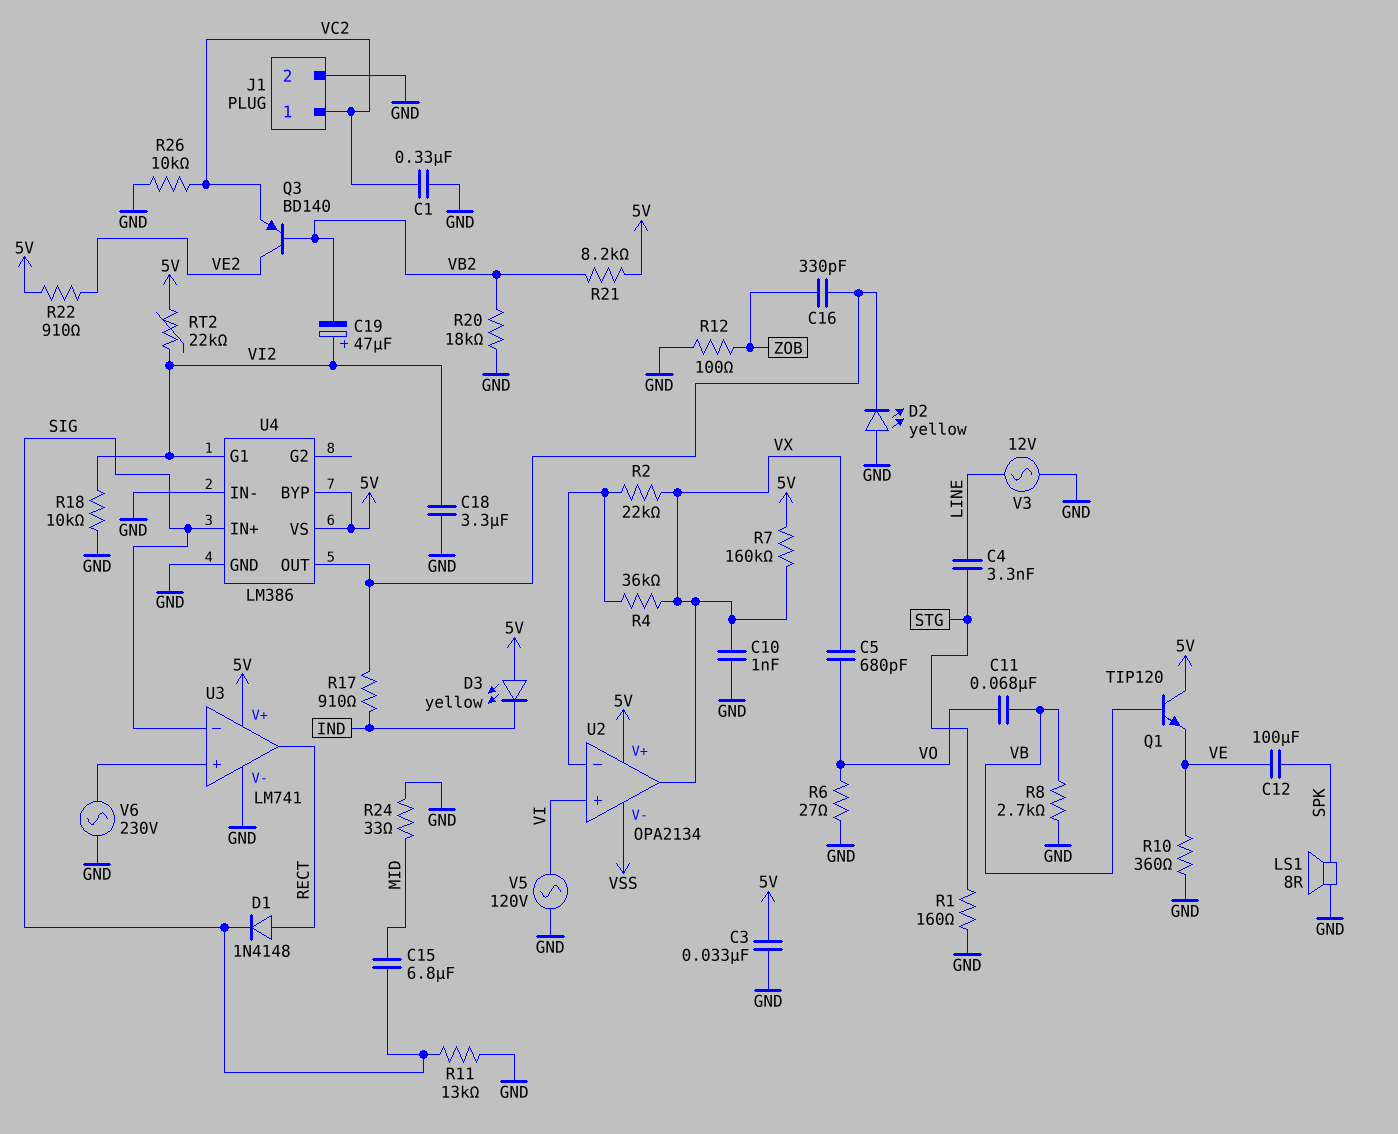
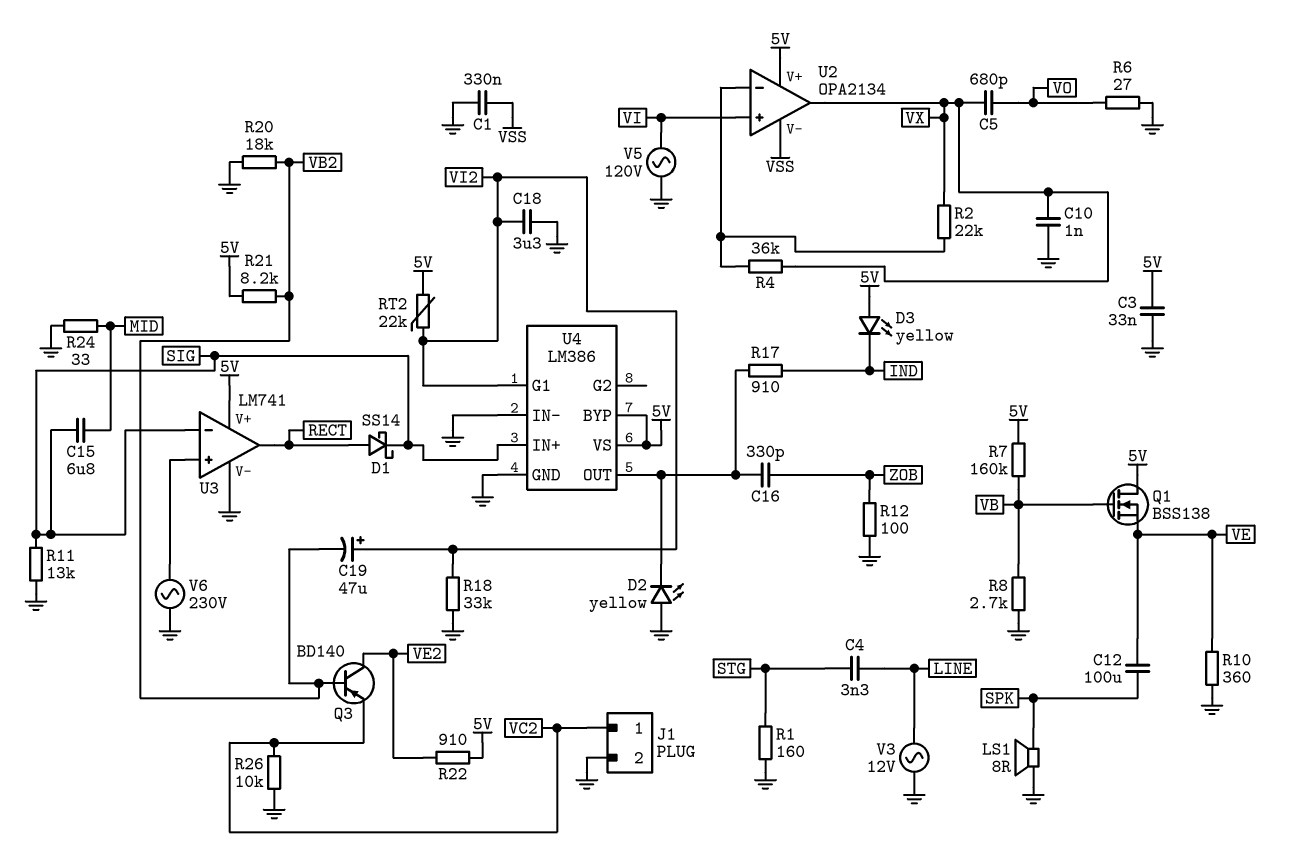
C1: 330nF (GND, VC2) -> 330nF (GND, VSS)
C11: 68nF (VB, VO) -> none
D1: diode 1N4148 (A RECT, K SIG) -> schottky SS14 (A RECT, K SIG)
Q1: NPN TIP120 (B VB, C 5V, E VE) -> NMOS BSS138 (G VB, D 5V, S VE)
R7: 160k (5V, VX) -> 160k (5V, VB)
R18: 10k (GND, VI2) -> 33k (GND, VI2)

